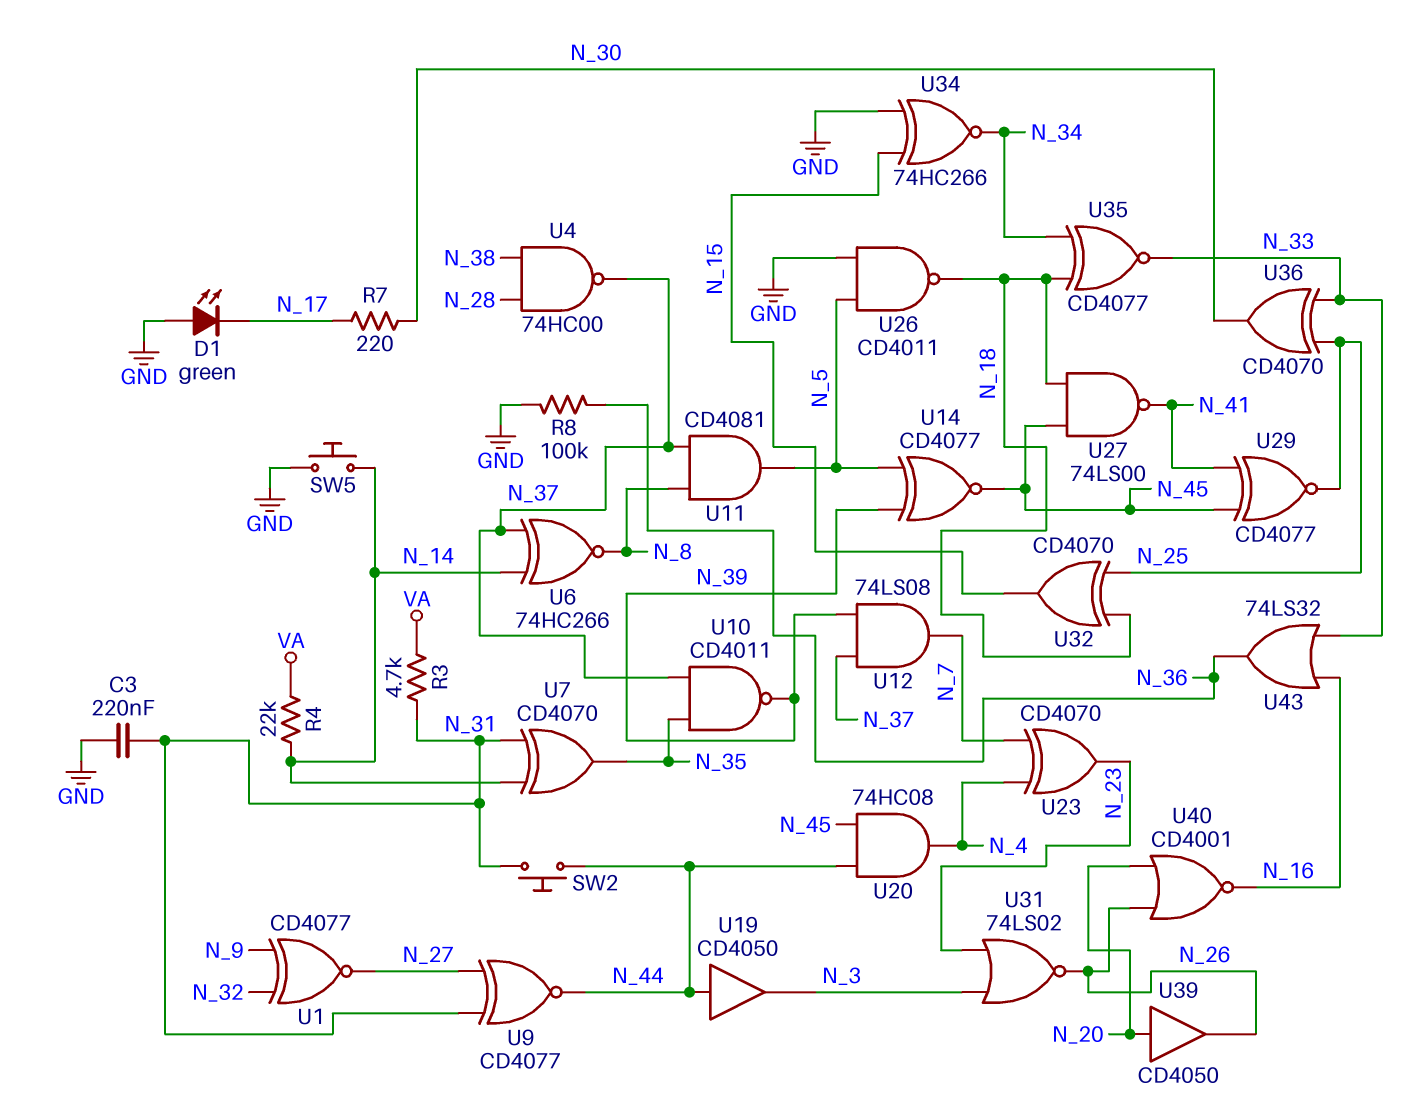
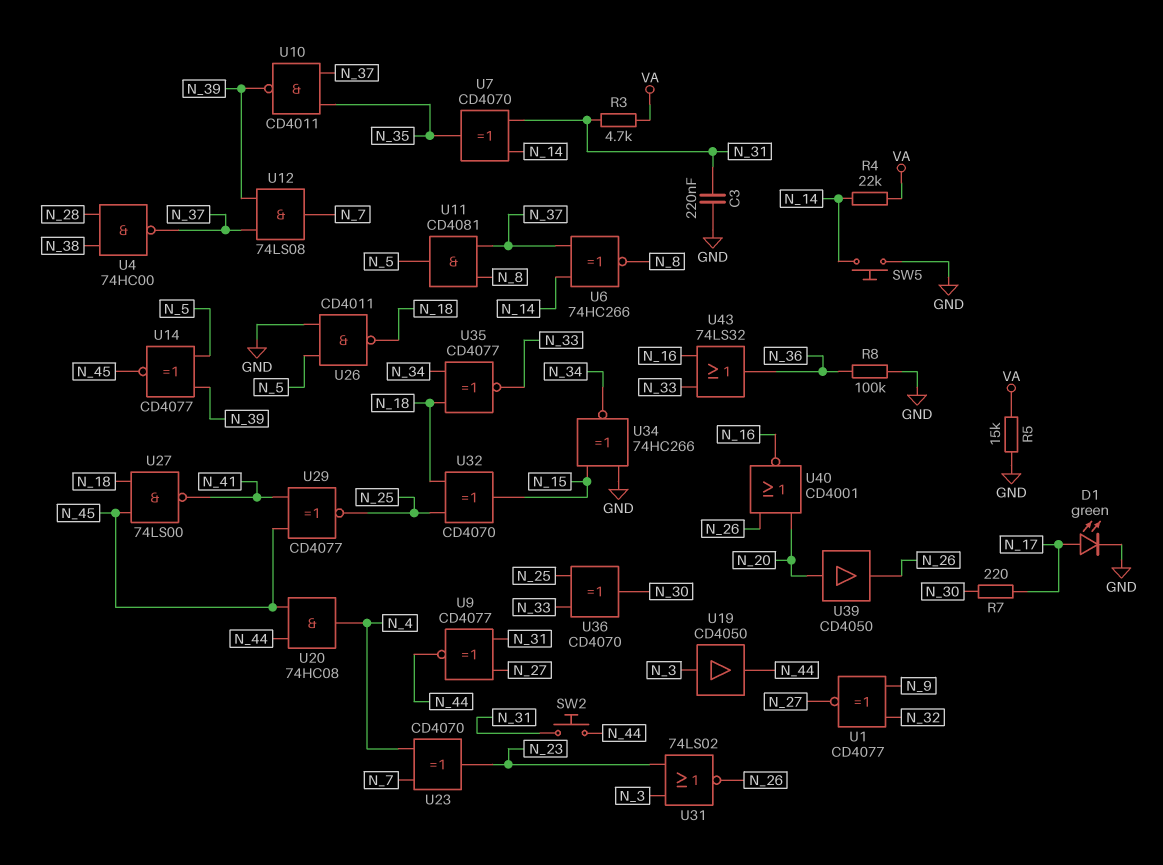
D1: LED green (A GND, K N_17) -> LED green (A N_17, K GND)
R5: none -> 15k (GND, VA)
U19: buffer CD4050 (in N_44, out N_3) -> buffer CD4050 (in N_3, out N_44)

